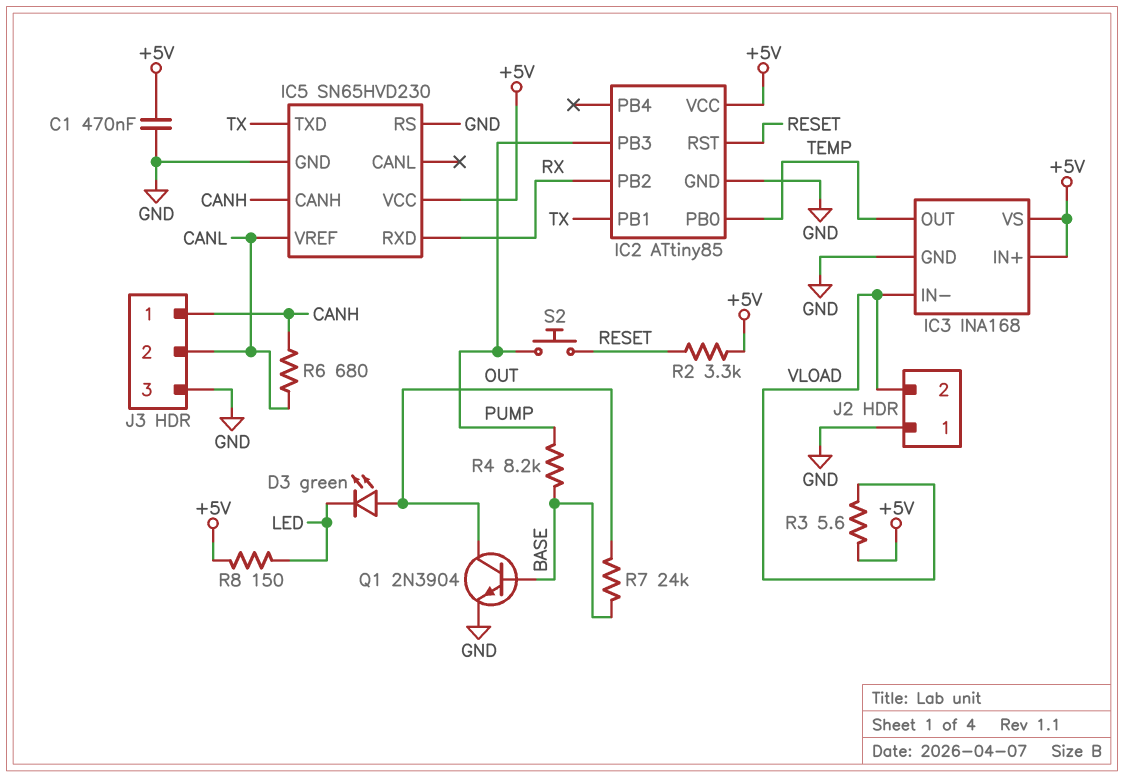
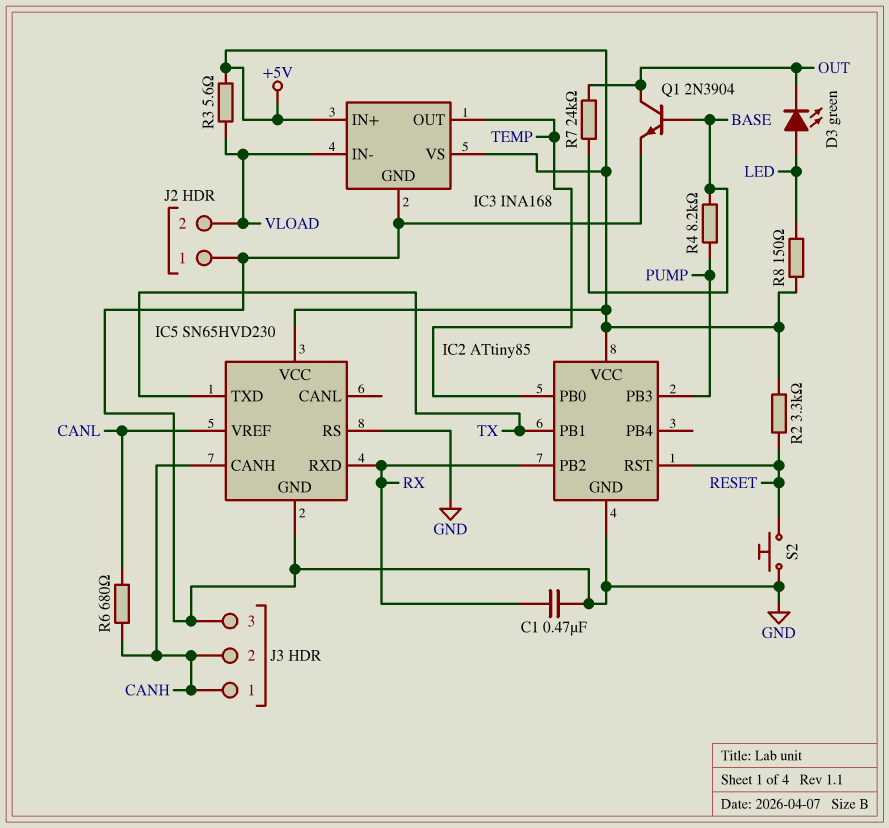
C1: 470nF (+5V, GND) -> 470nF (GND, RX)
D3: LED green (A OUT, K LED) -> LED green (A LED, K OUT)
J3 pin 2: CANL -> CANH
S2: button (PUMP, RESET) -> button (GND, RESET)

